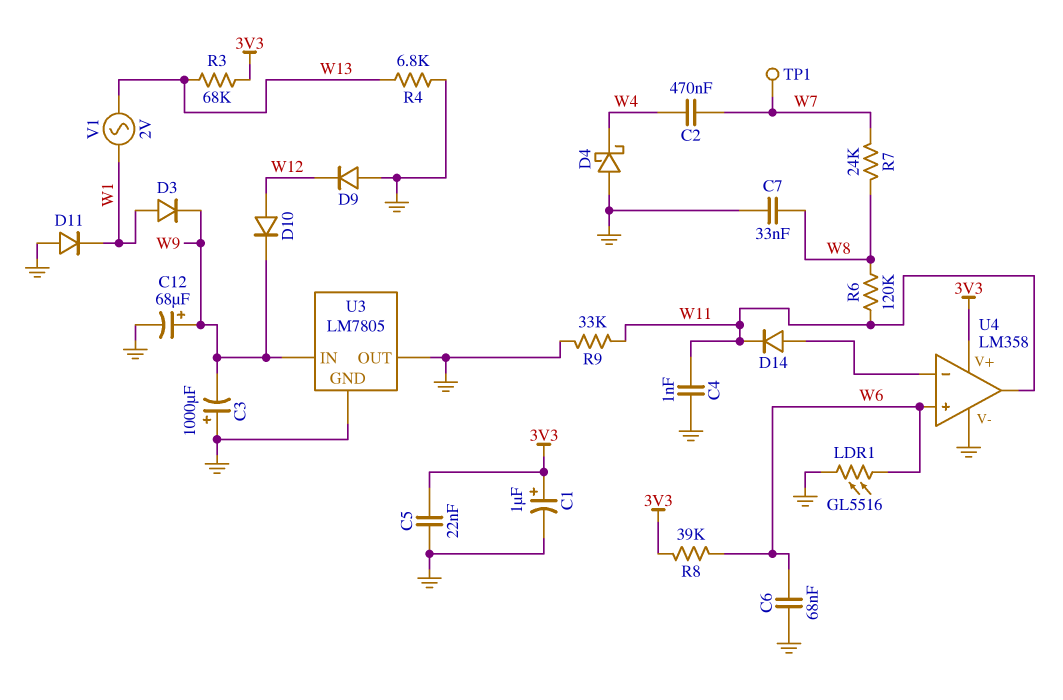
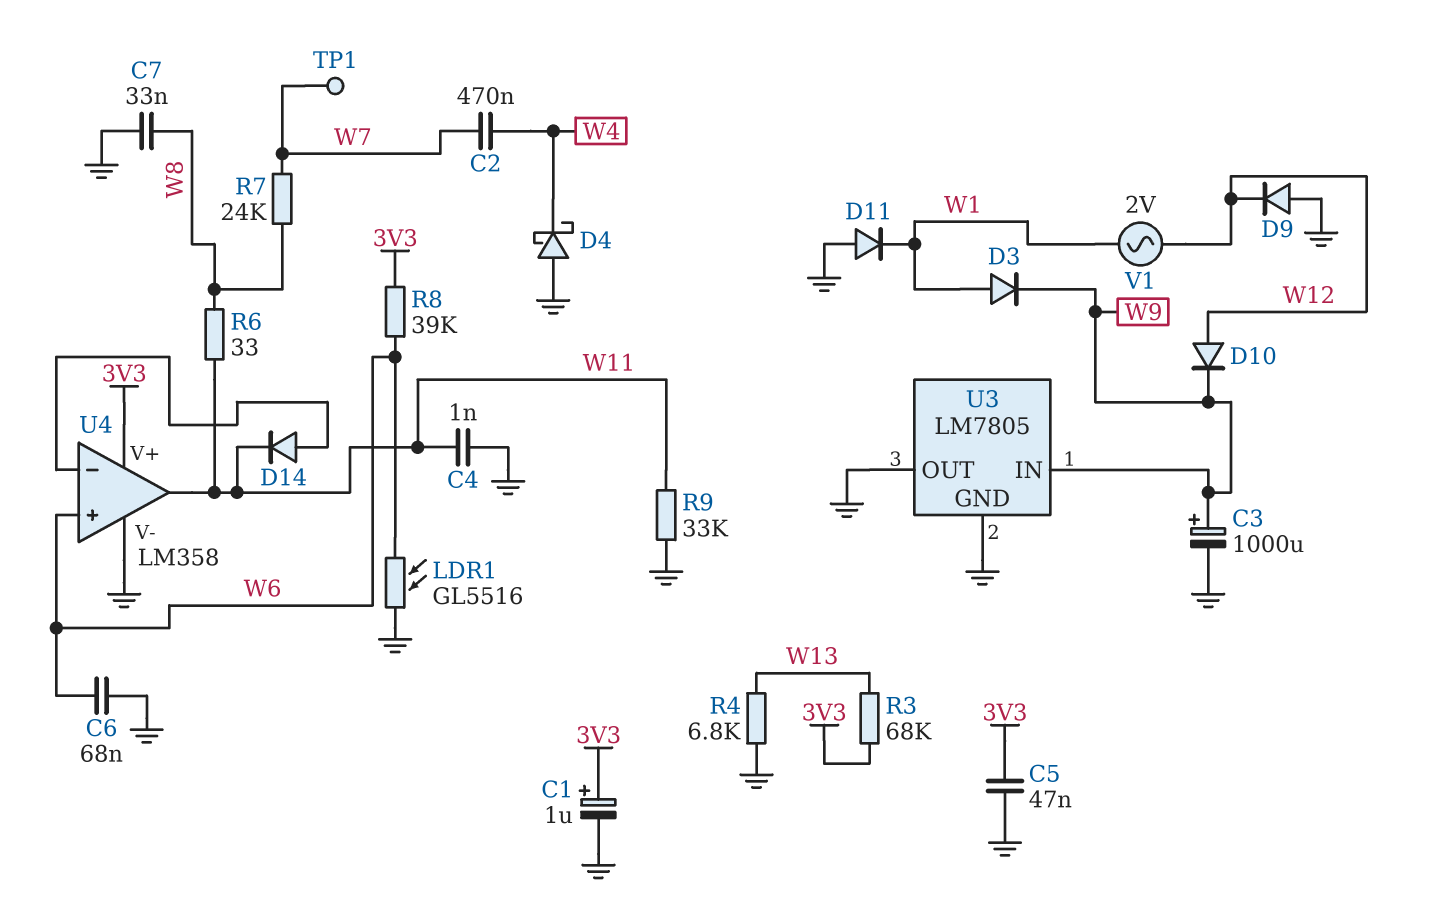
C3: 1000uF (plus GND, minus W9) -> 1000uF (plus W9, minus GND)
C5: 22nF (3V3, GND) -> 47nF (3V3, GND)
C12: 68uF (plus W9, minus GND) -> none
R6: 120k (W8, W11) -> 33 (W8, W11)
V1: AC 2V (W1, W13) -> AC 2V (W1, W12)

